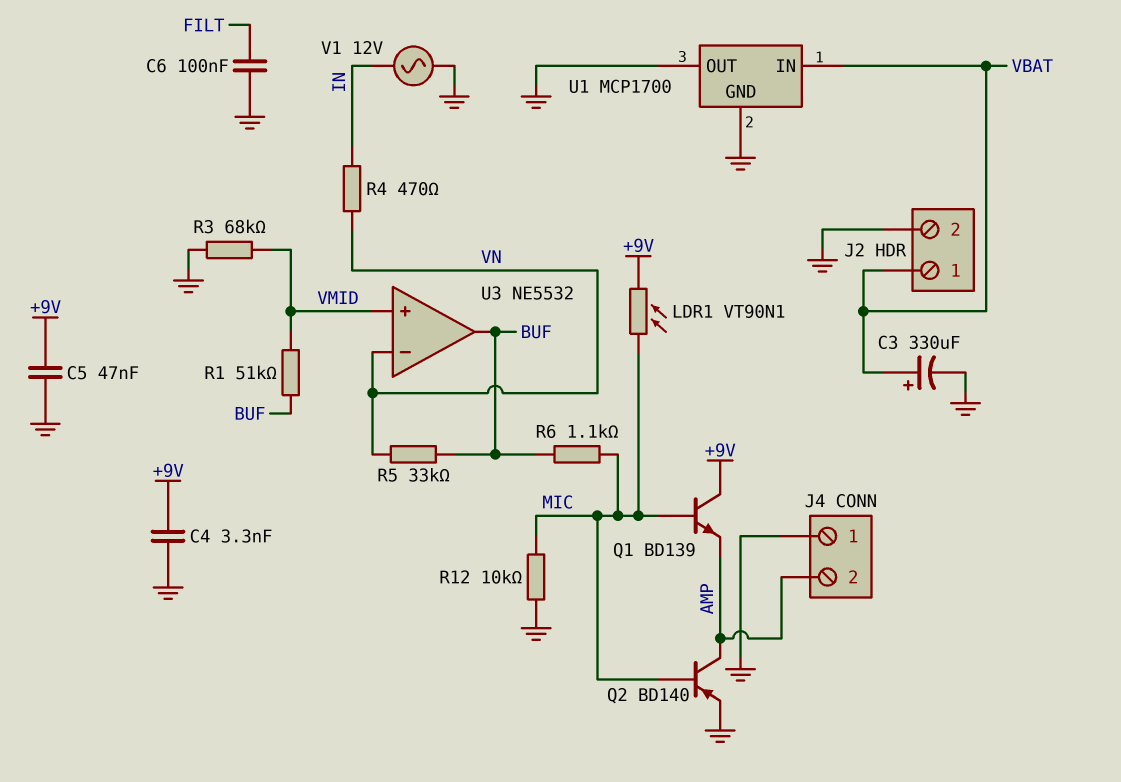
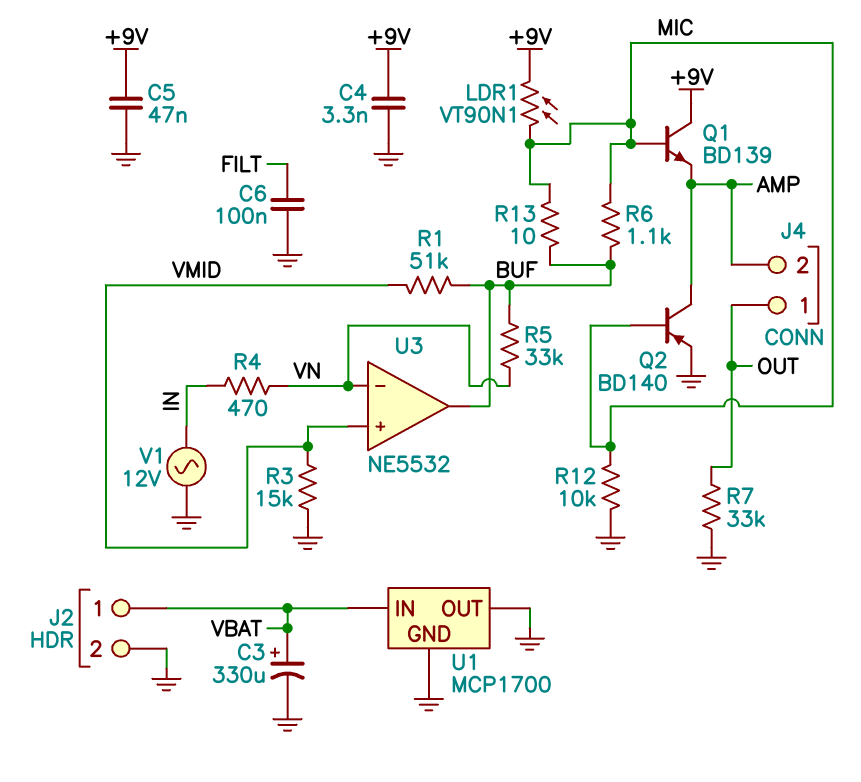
J4 pin 1: GND -> OUT
R3: 68k (GND, VMID) -> 15k (GND, VMID)
R7: none -> 33k (GND, OUT)
R13: none -> 10 (BUF, MIC)

